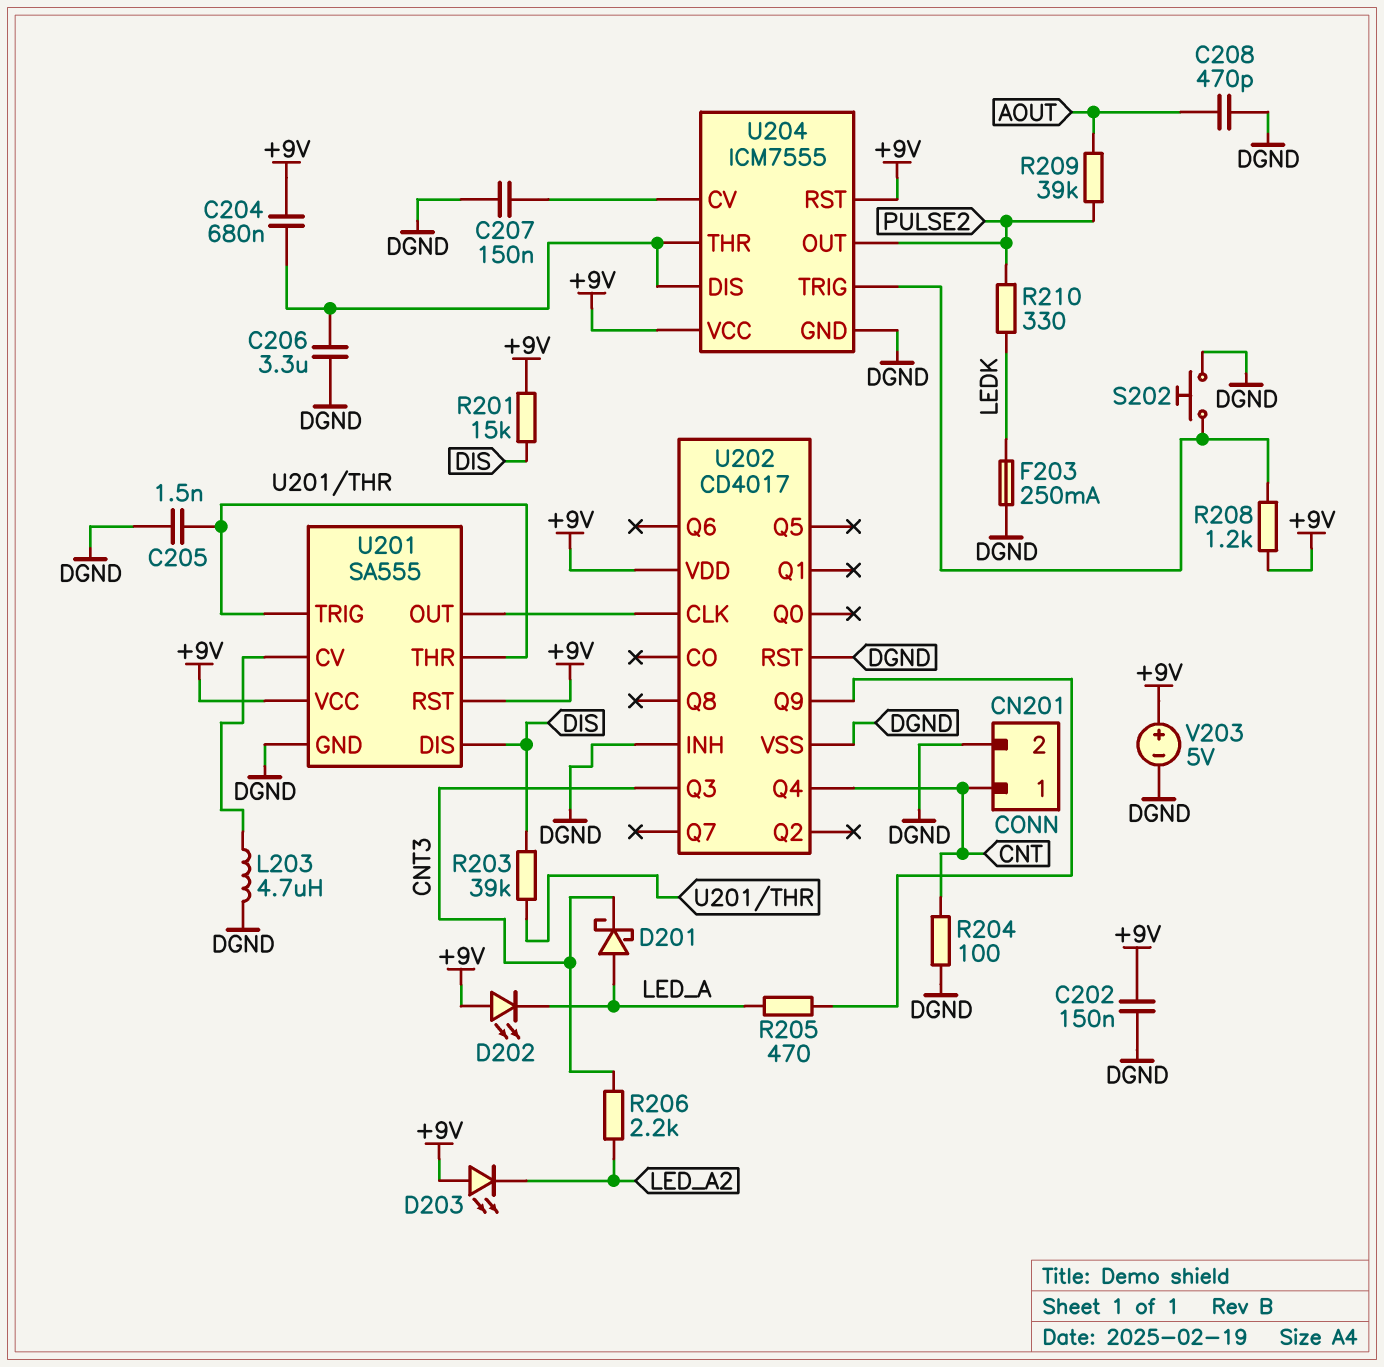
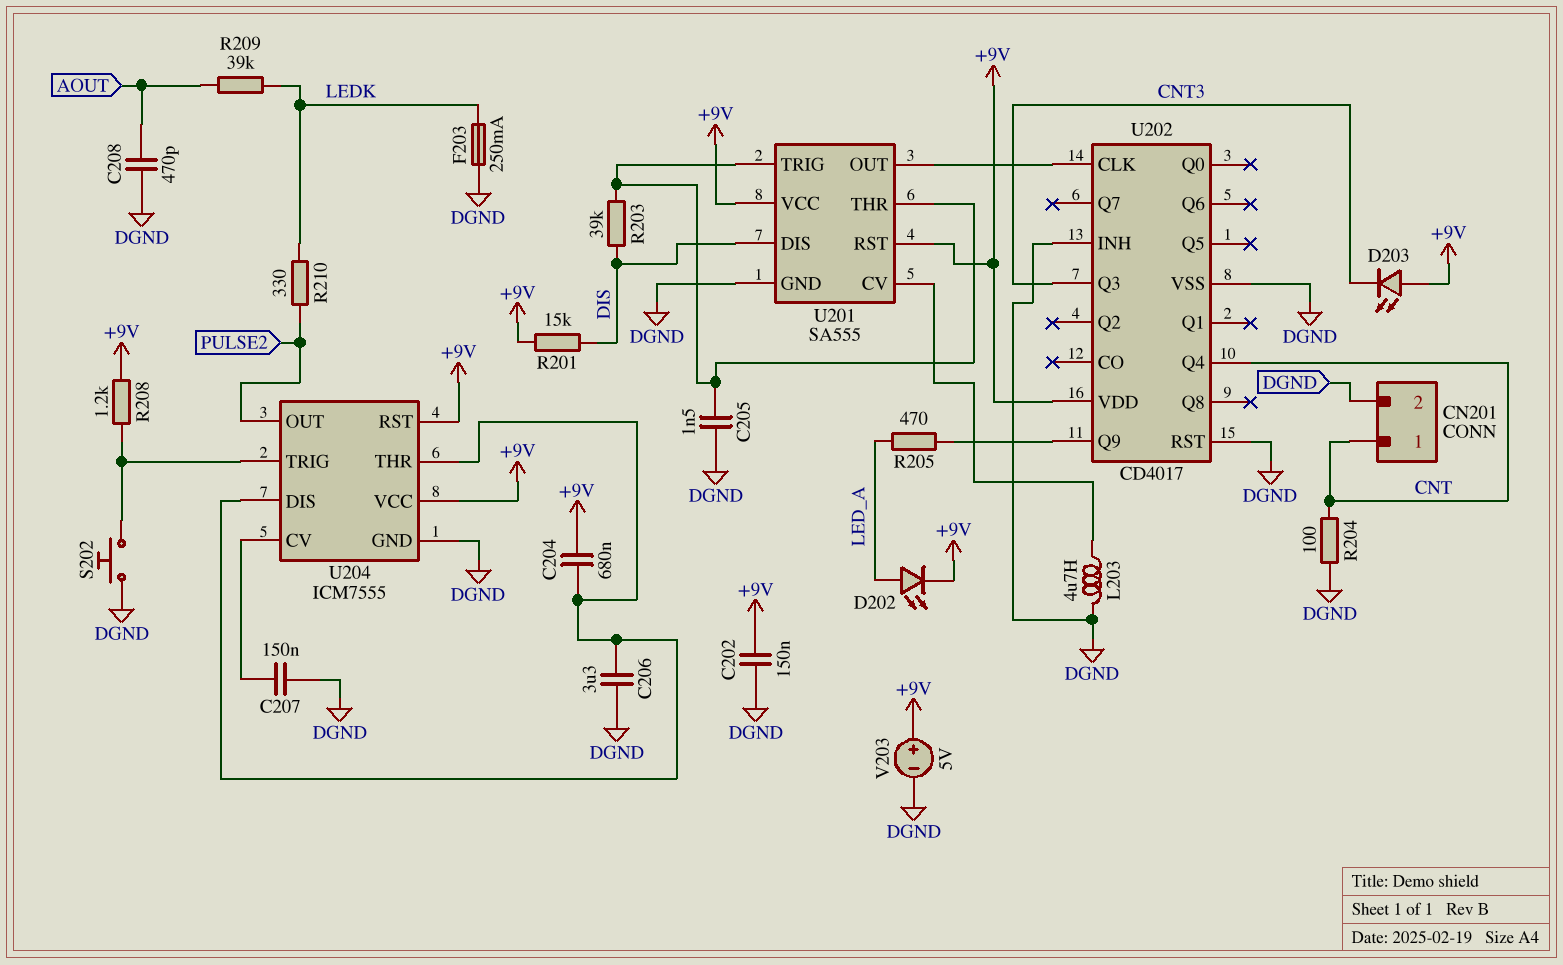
D201: schottky (A LED_A, K CNT3) -> none
D202: LED (A +9V, K LED_A) -> LED (A LED_A, K +9V)
D203: LED (A +9V, K LED_A2) -> LED (A +9V, K CNT3)
R206: 2.2k (CNT3, LED_A2) -> none
R209: 39k (AOUT, PULSE2) -> 39k (AOUT, LEDK)

